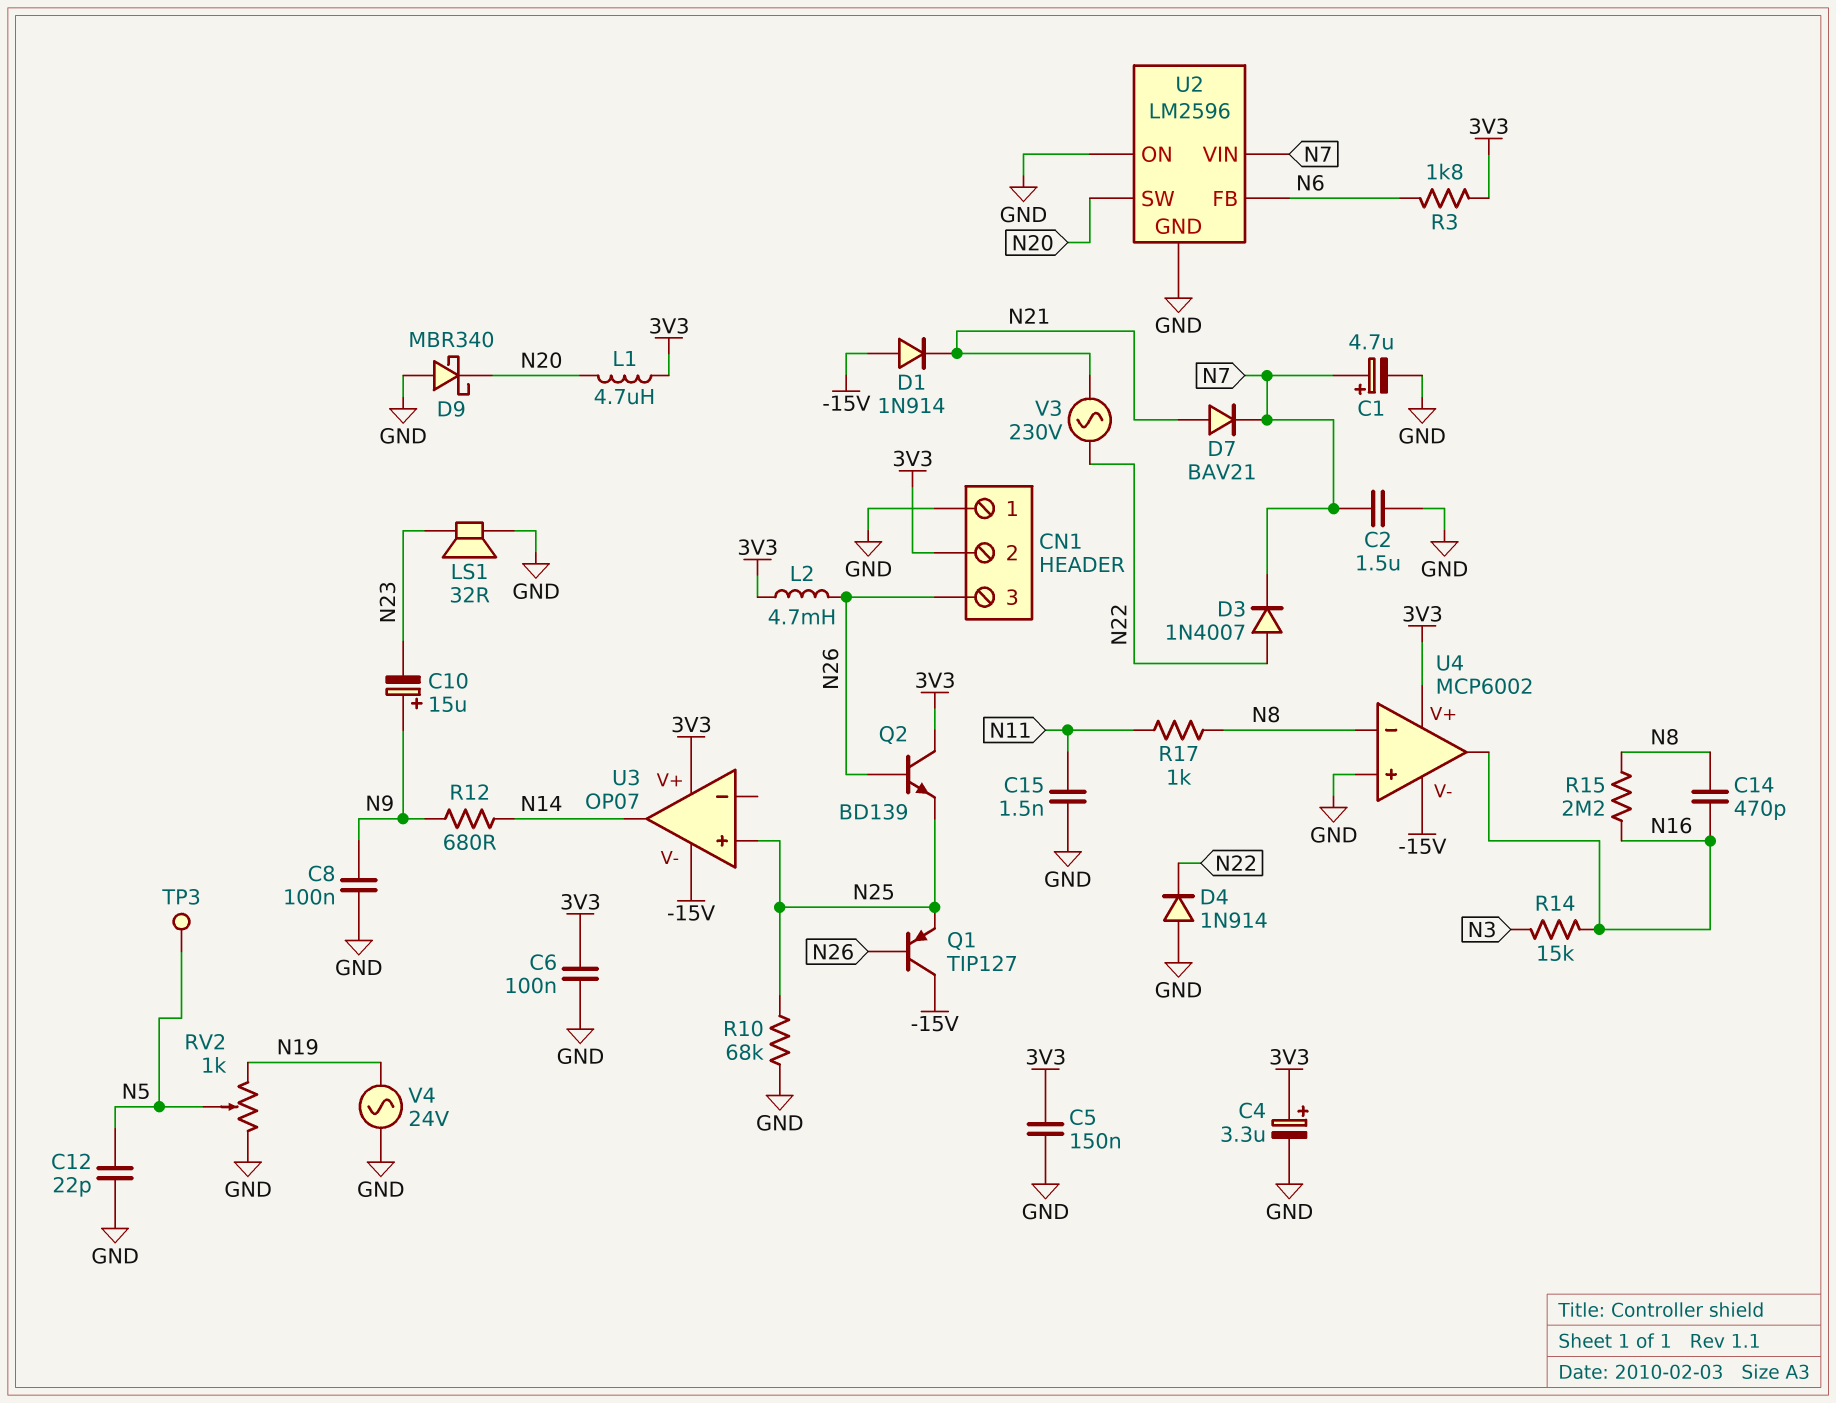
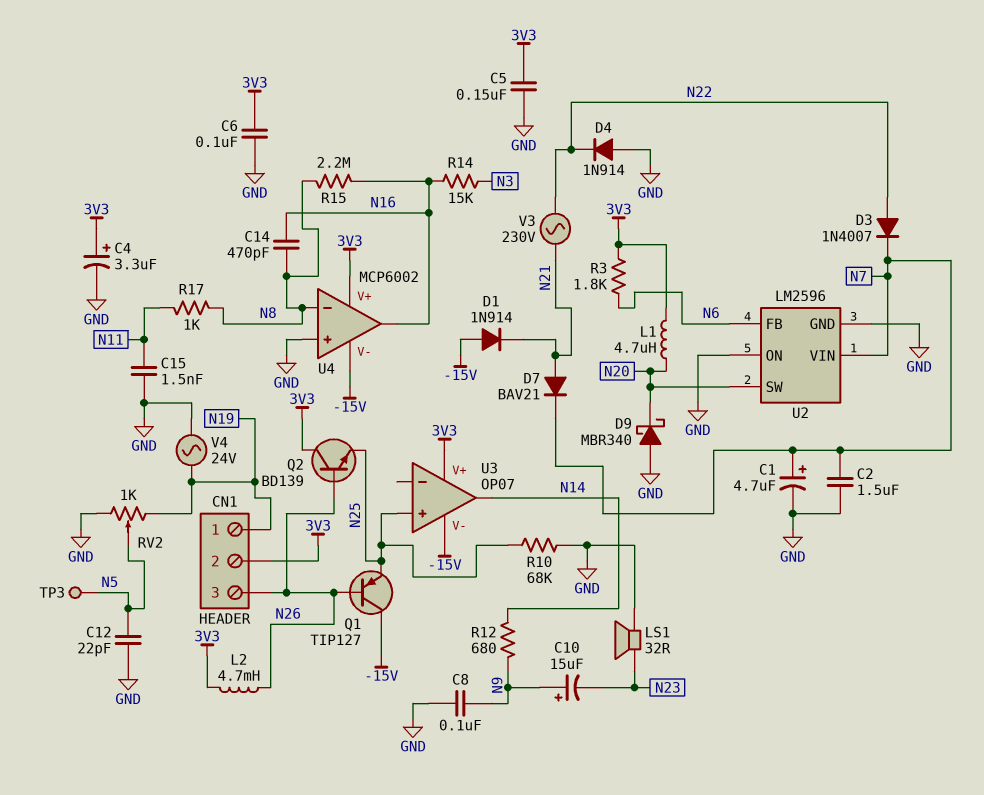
CN1 pin 1: GND -> N19

